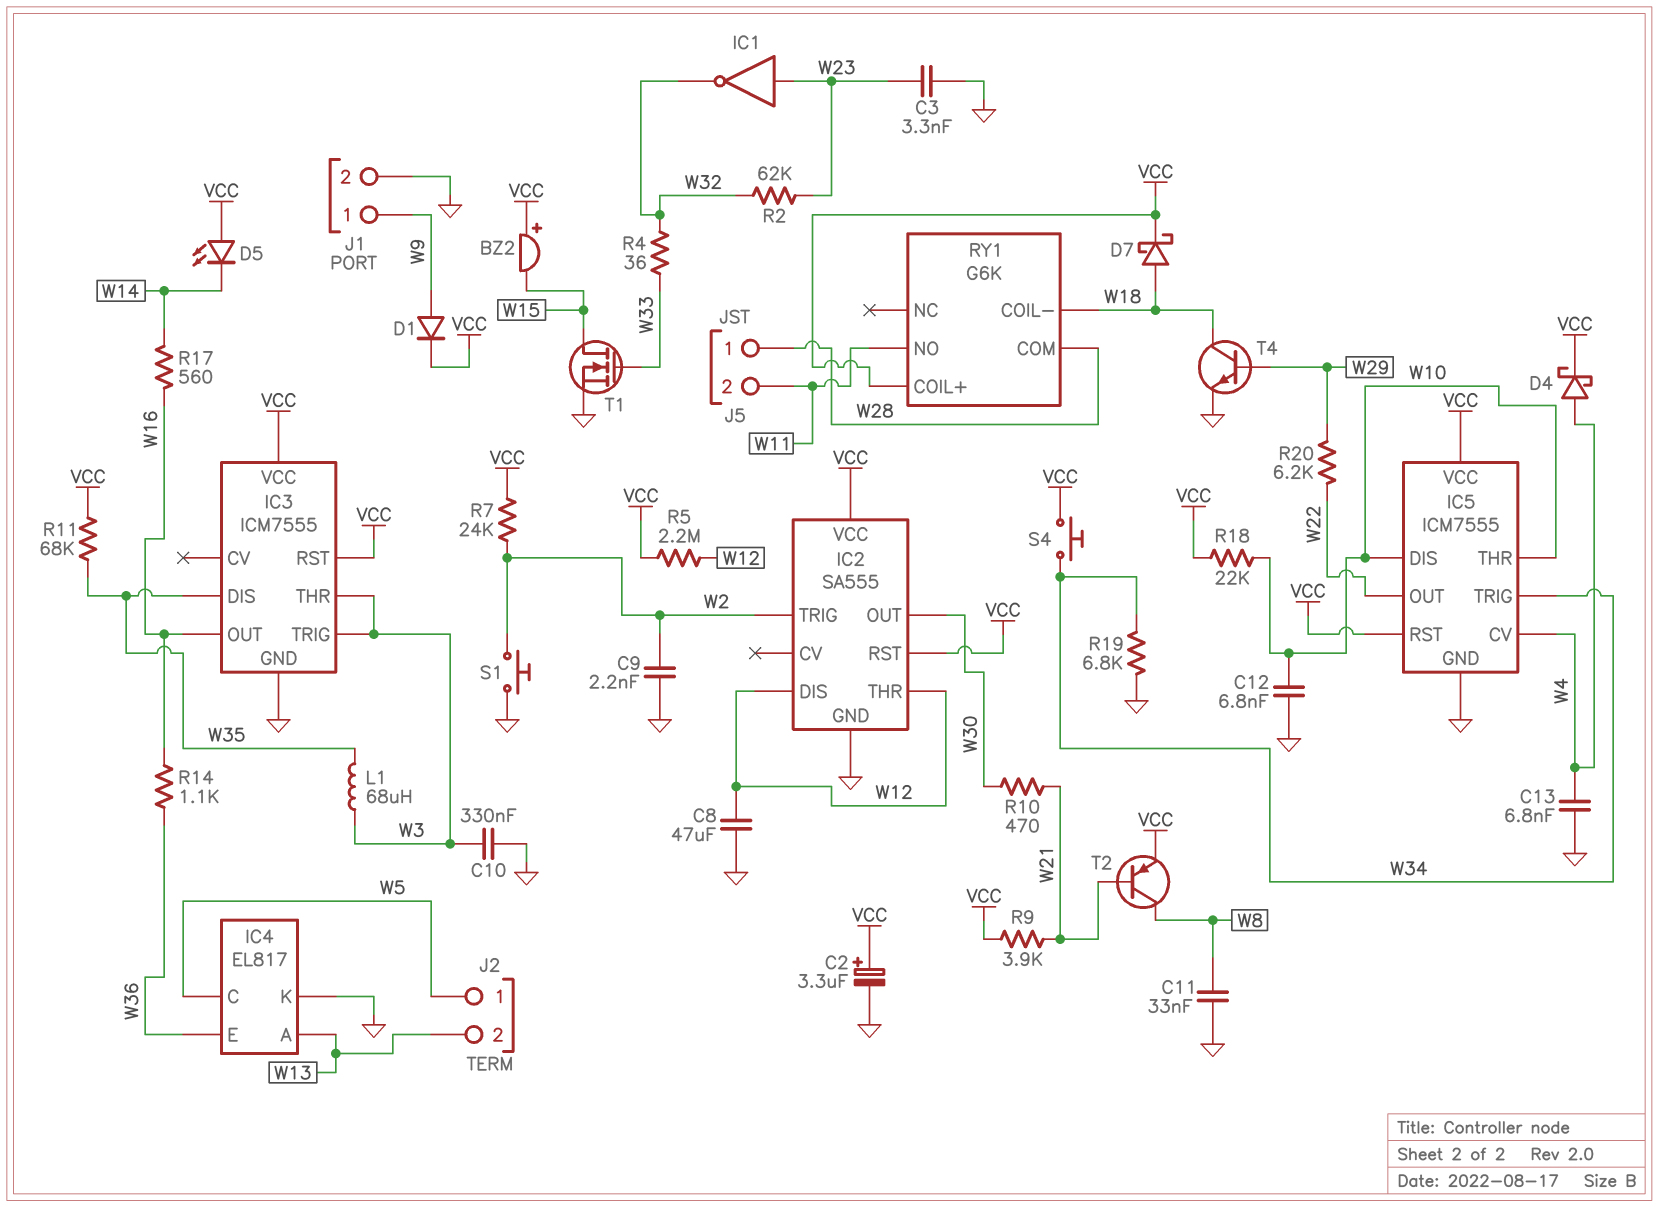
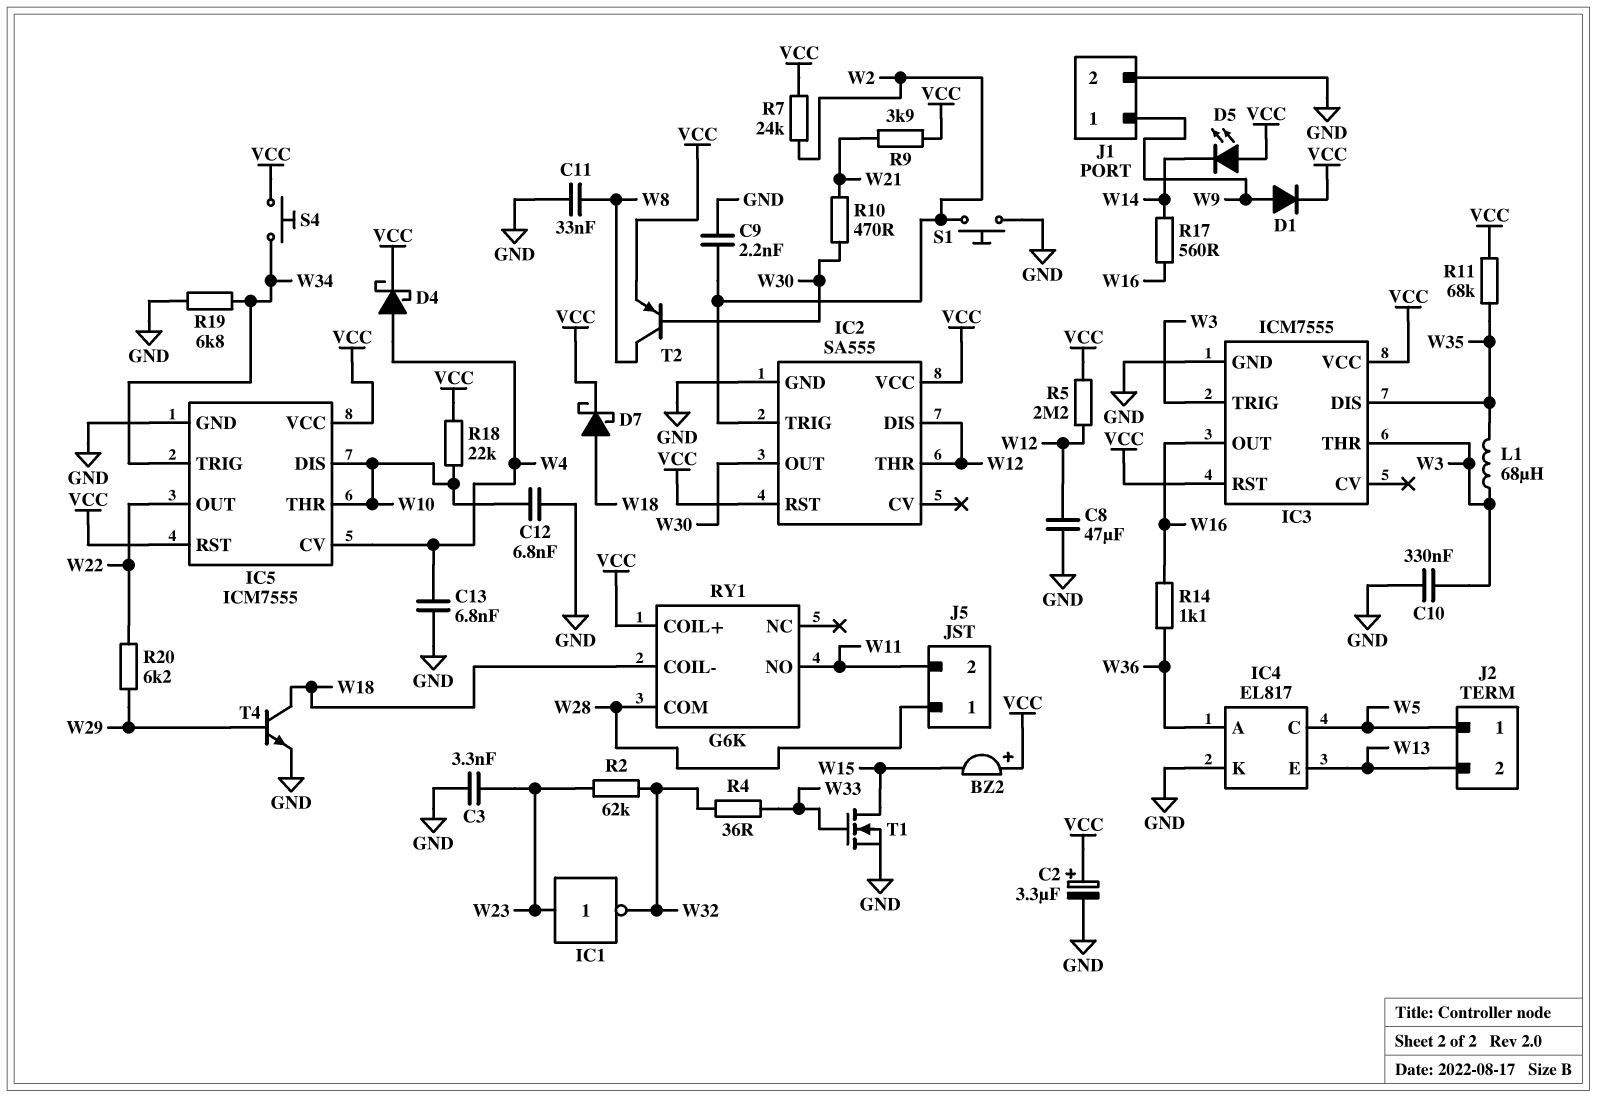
IC4 pin A: W13 -> W36
IC4 pin E: W36 -> W13
T2: PNP (B W21, C W8, E VCC) -> PNP (B W30, C W8, E VCC)

